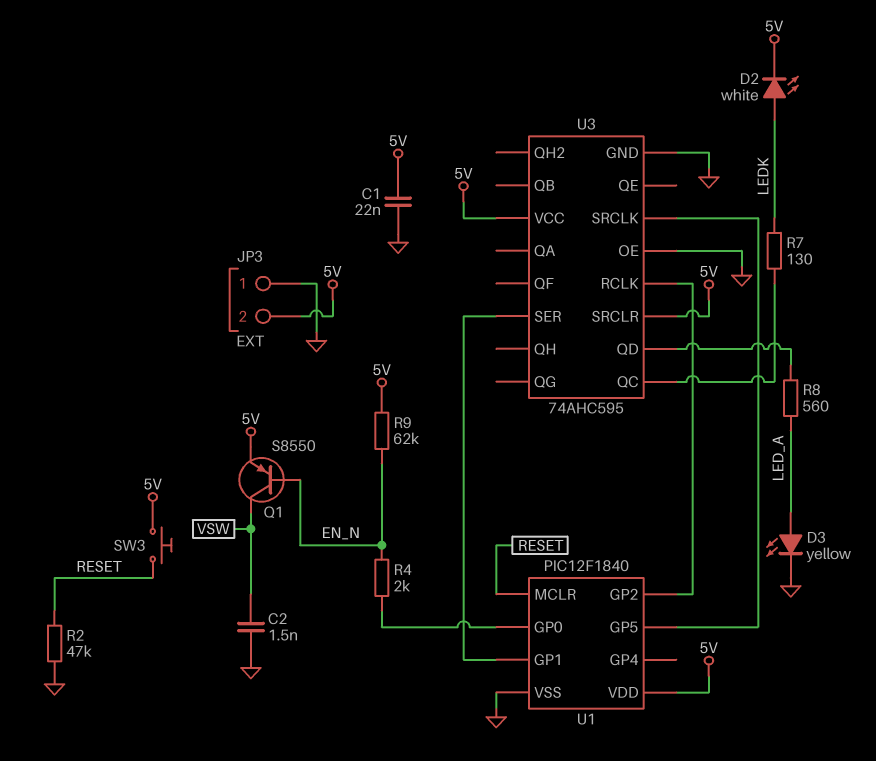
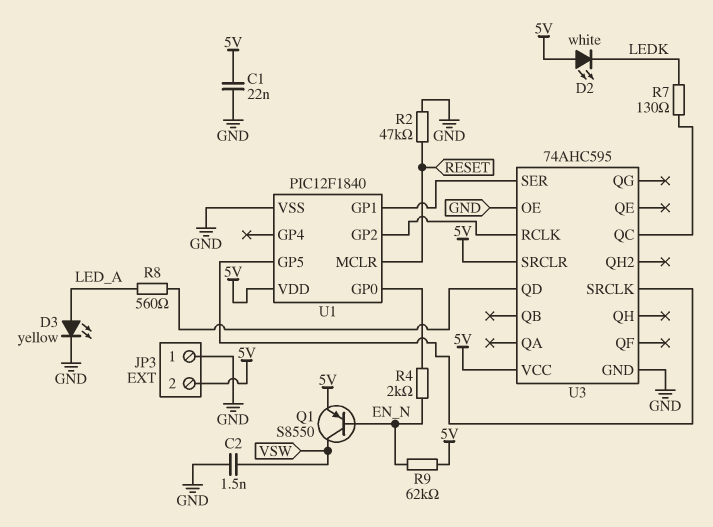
D2: LED white (A LEDK, K 5V) -> LED white (A 5V, K LEDK)
SW3: button (5V, RESET) -> none

